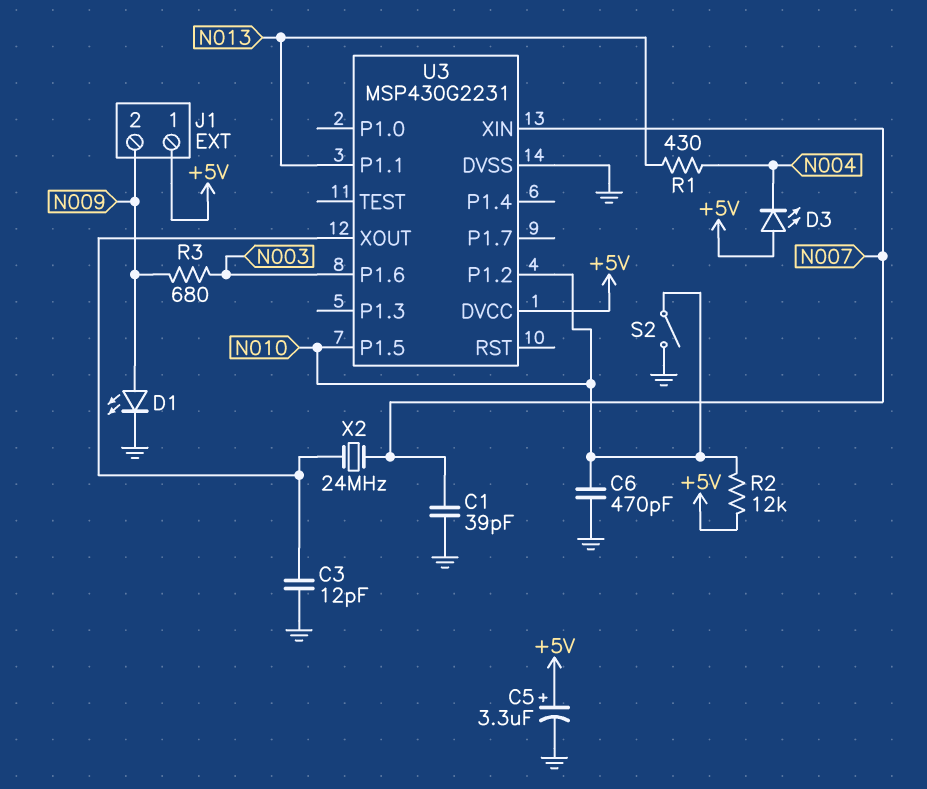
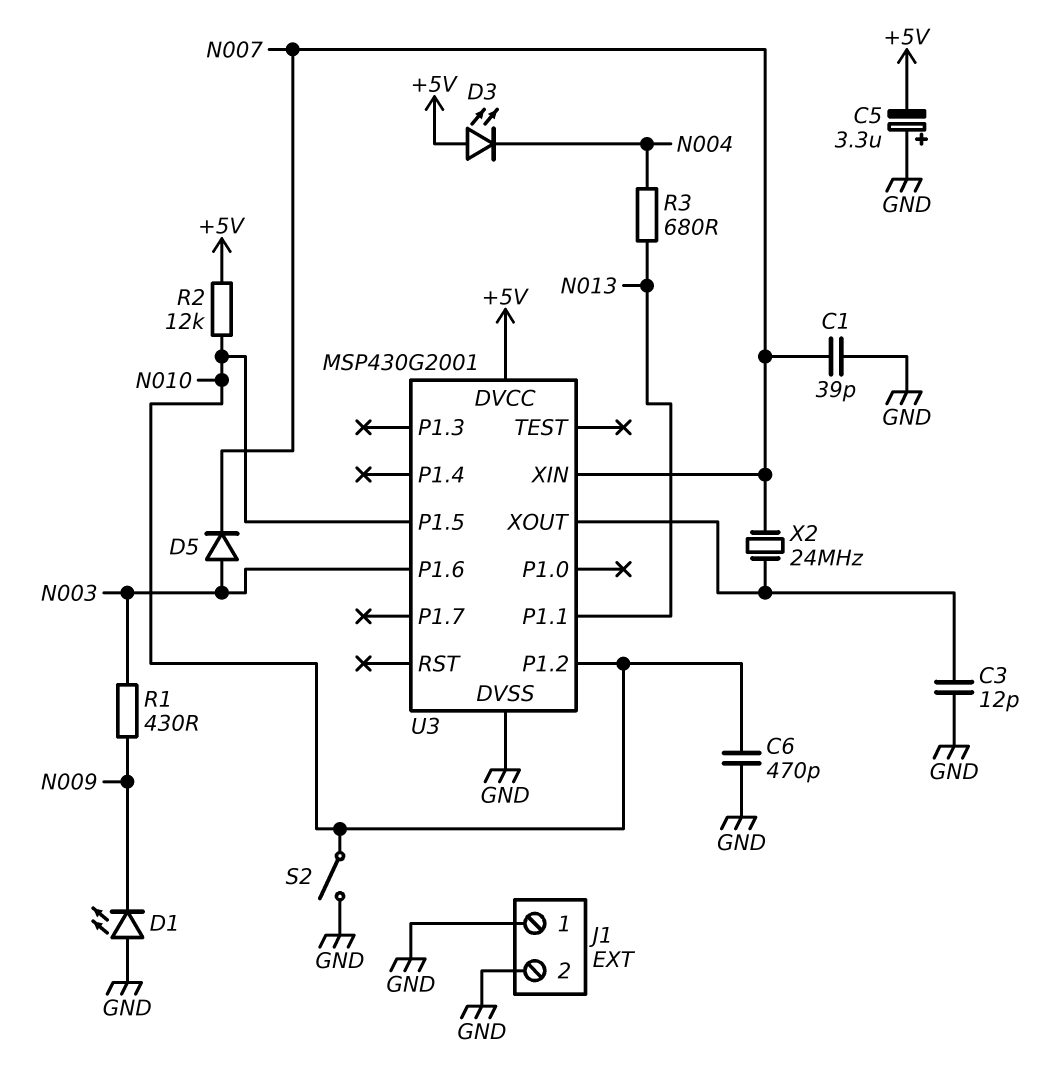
C5: 3.3uF (plus +5V, minus GND) -> 3.3uF (plus GND, minus +5V)
D1: LED (A N009, K GND) -> LED (A GND, K N009)
D5: none -> diode (A N003, K N007)
J1 pin 1: +5V -> GND
J1 pin 2: N009 -> GND
R1: 430 (N004, N013) -> 430 (N003, N009)
R3: 680 (N003, N009) -> 680 (N004, N013)
U3: MSP430G2231 -> MSP430G2001

